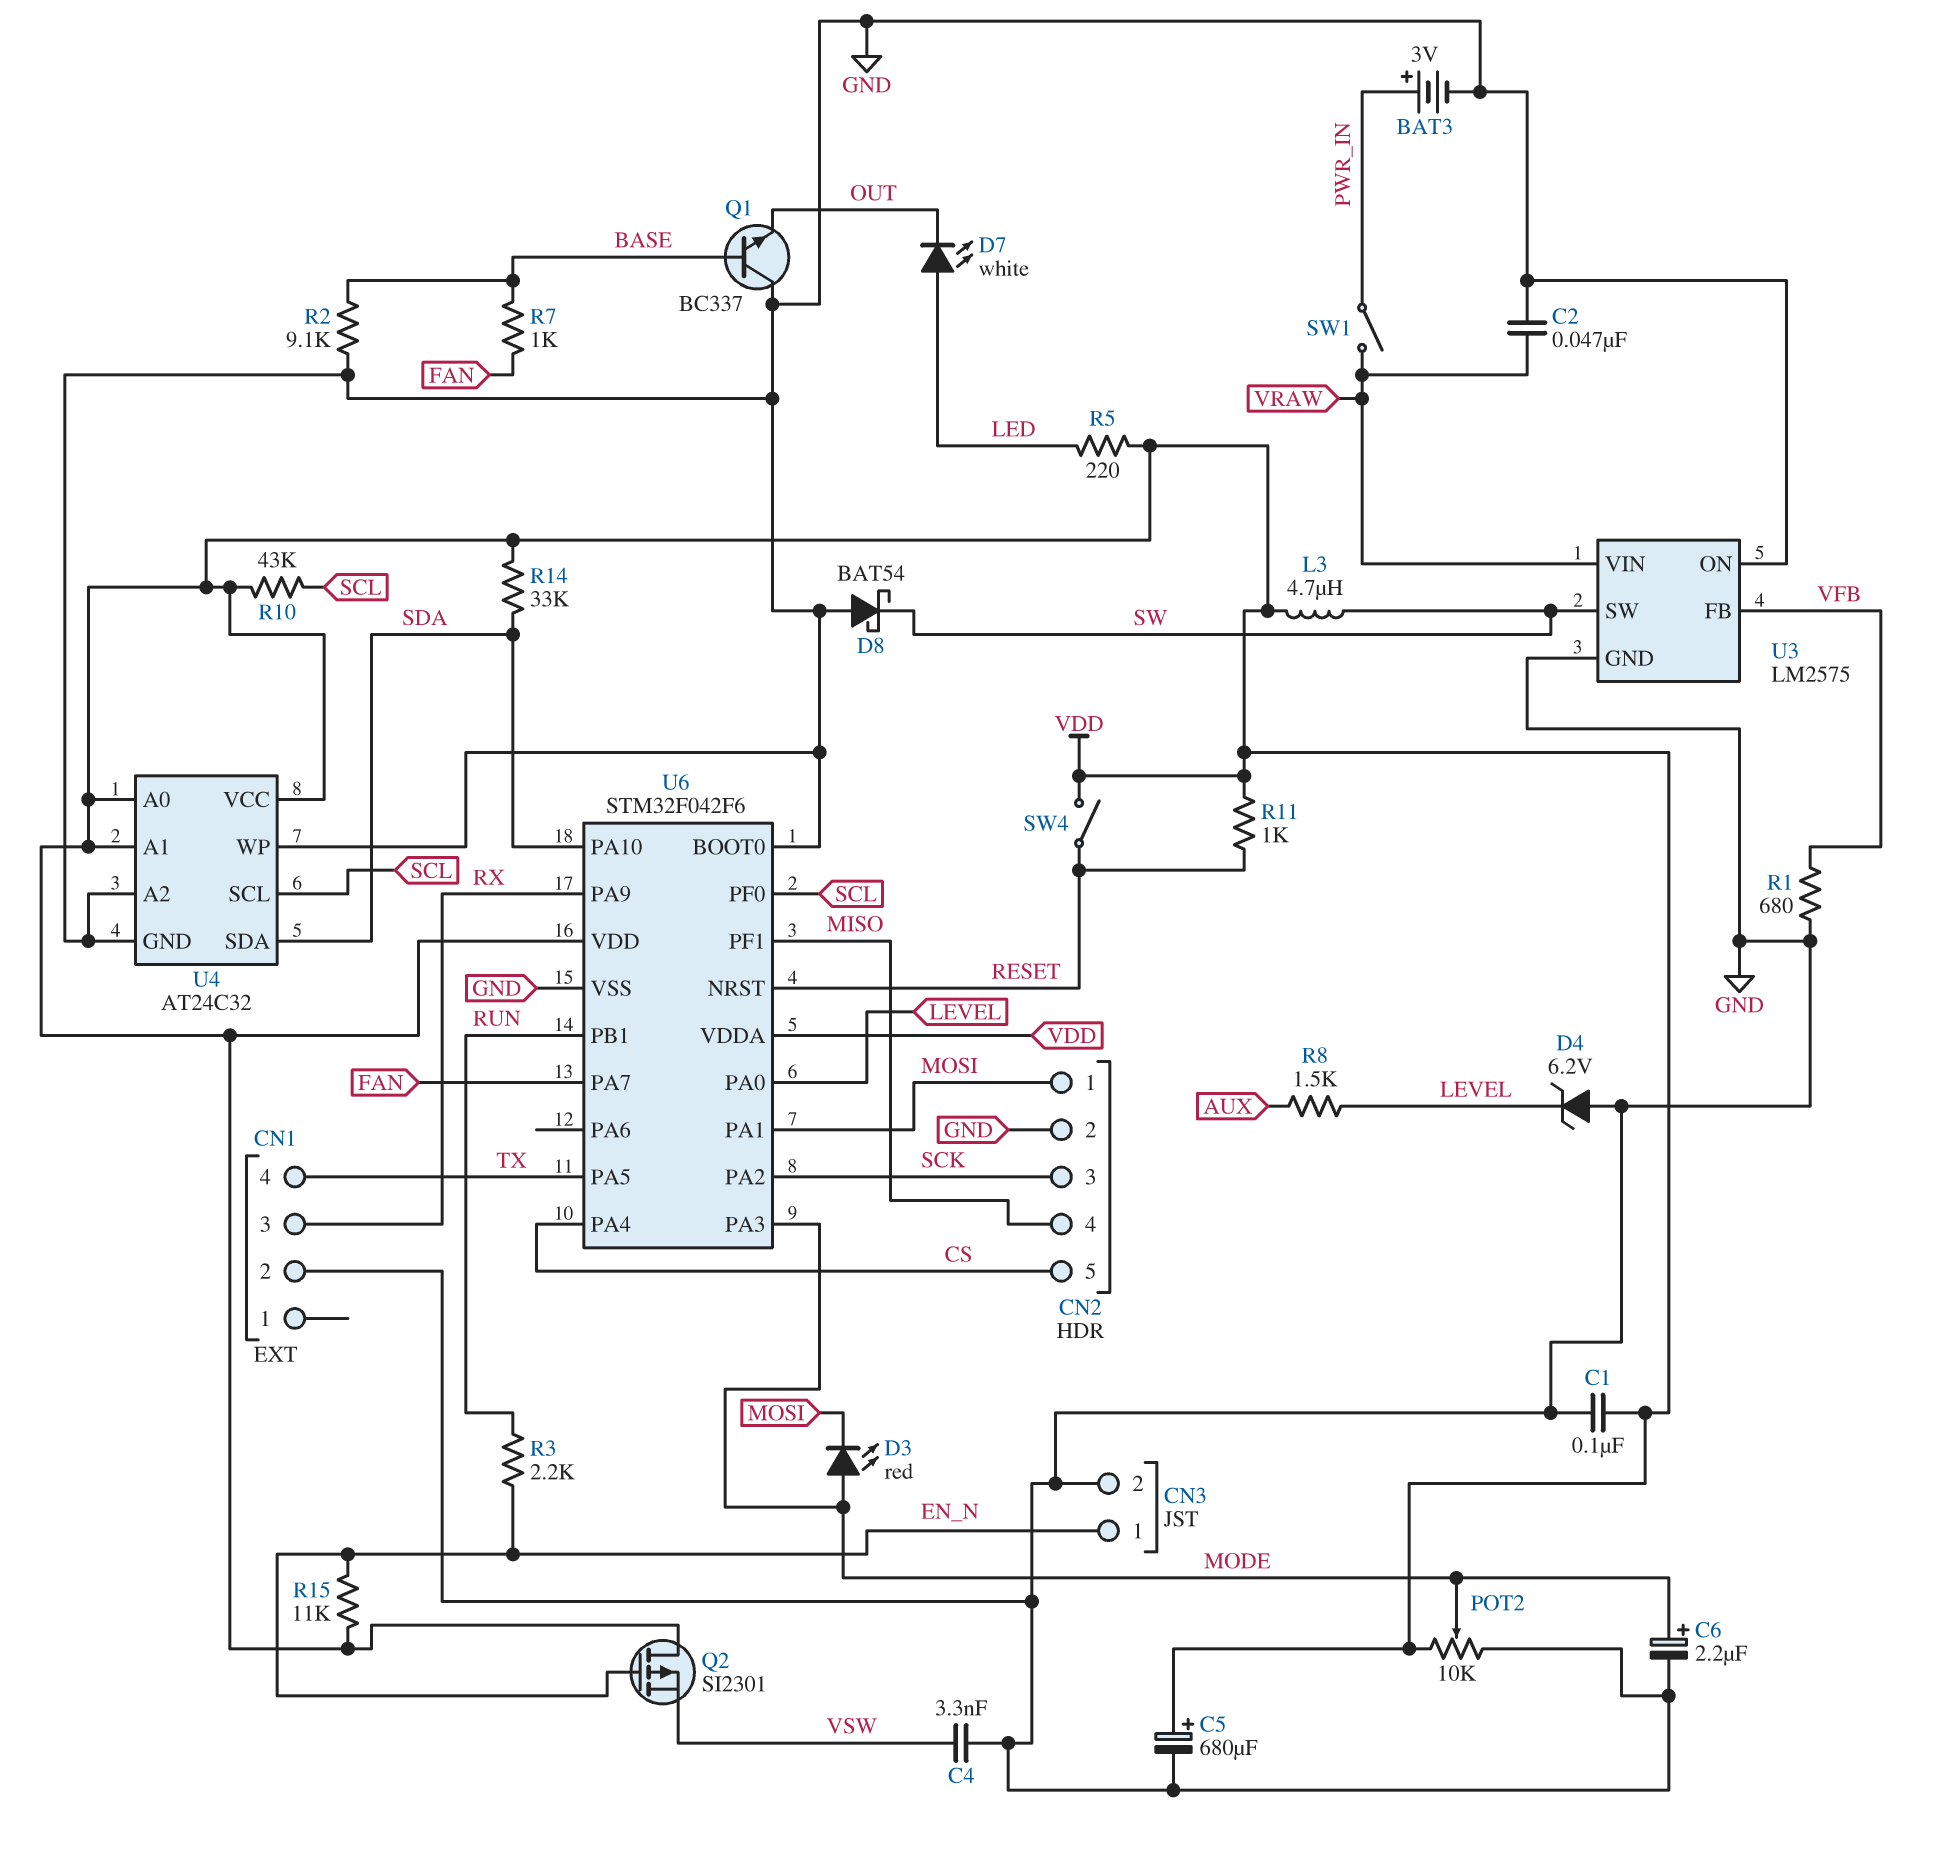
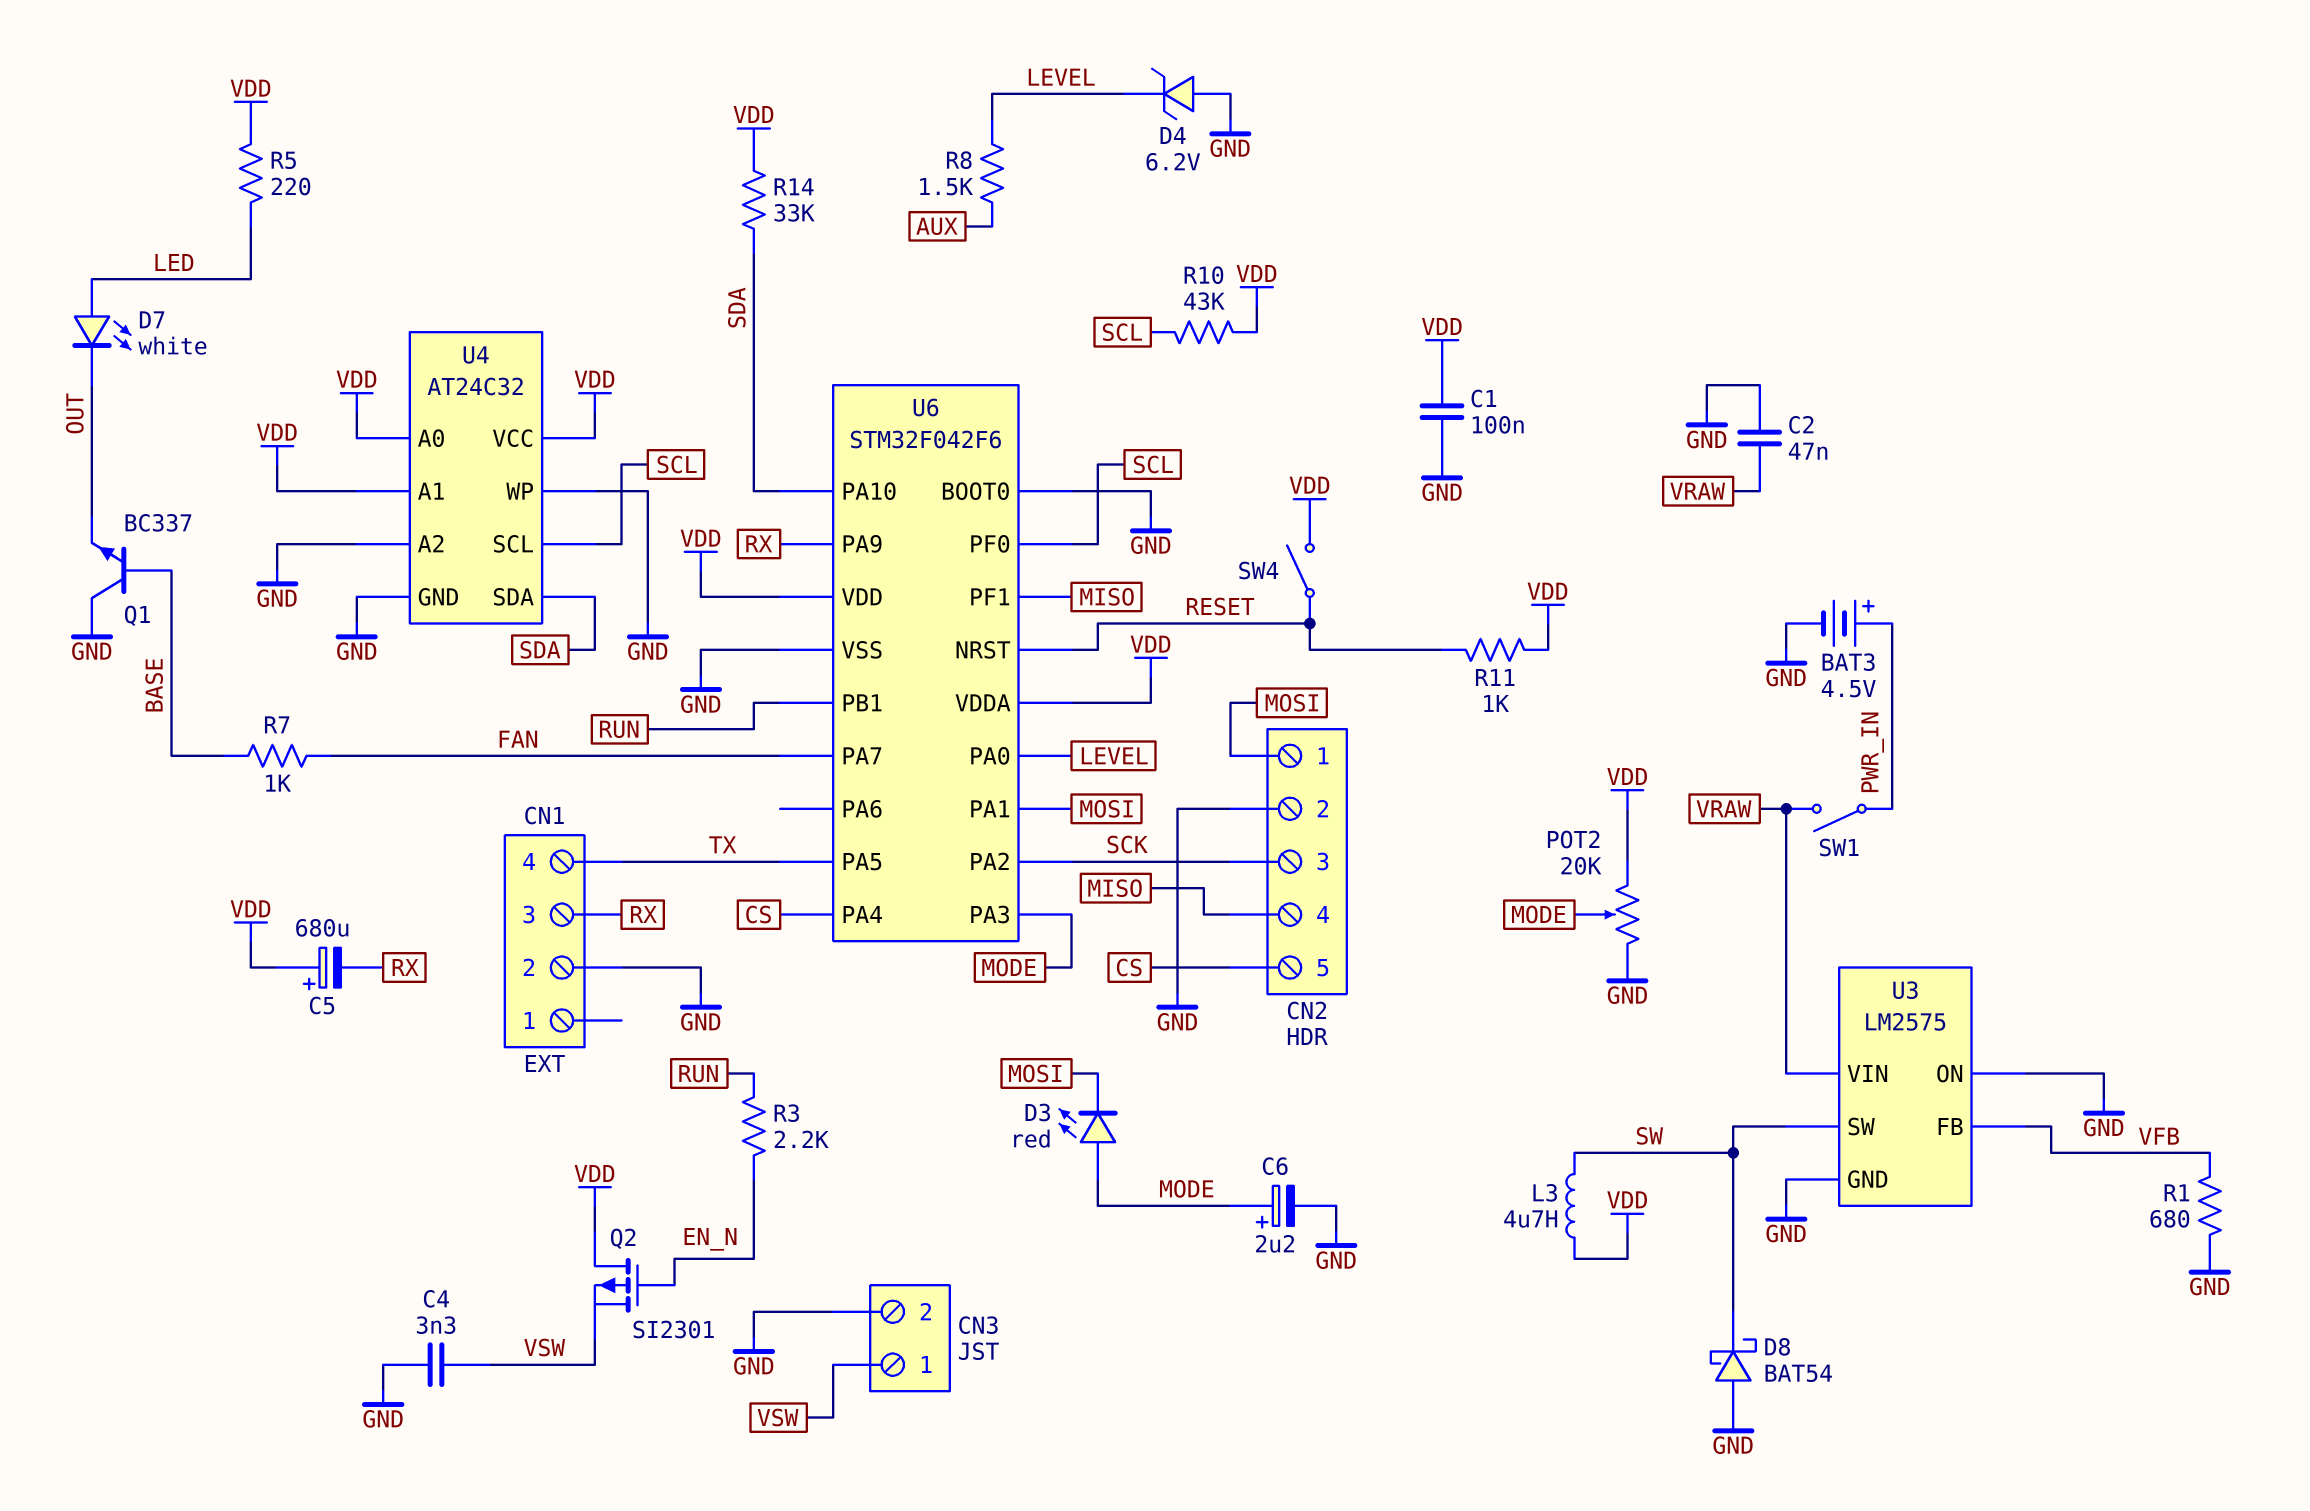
BAT3: 3V (plus PWR_IN, minus GND) -> 4.5V (plus PWR_IN, minus GND)
C5: 680uF (plus VDD, minus GND) -> 680uF (plus VDD, minus RX)
CN3 pin 1: EN_N -> VSW
POT2: 10k (GND, VDD, wiper MODE) -> 20k (GND, VDD, wiper MODE)
R2: 9.1k (BASE, GND) -> none
R15: 11k (EN_N, VDD) -> none

